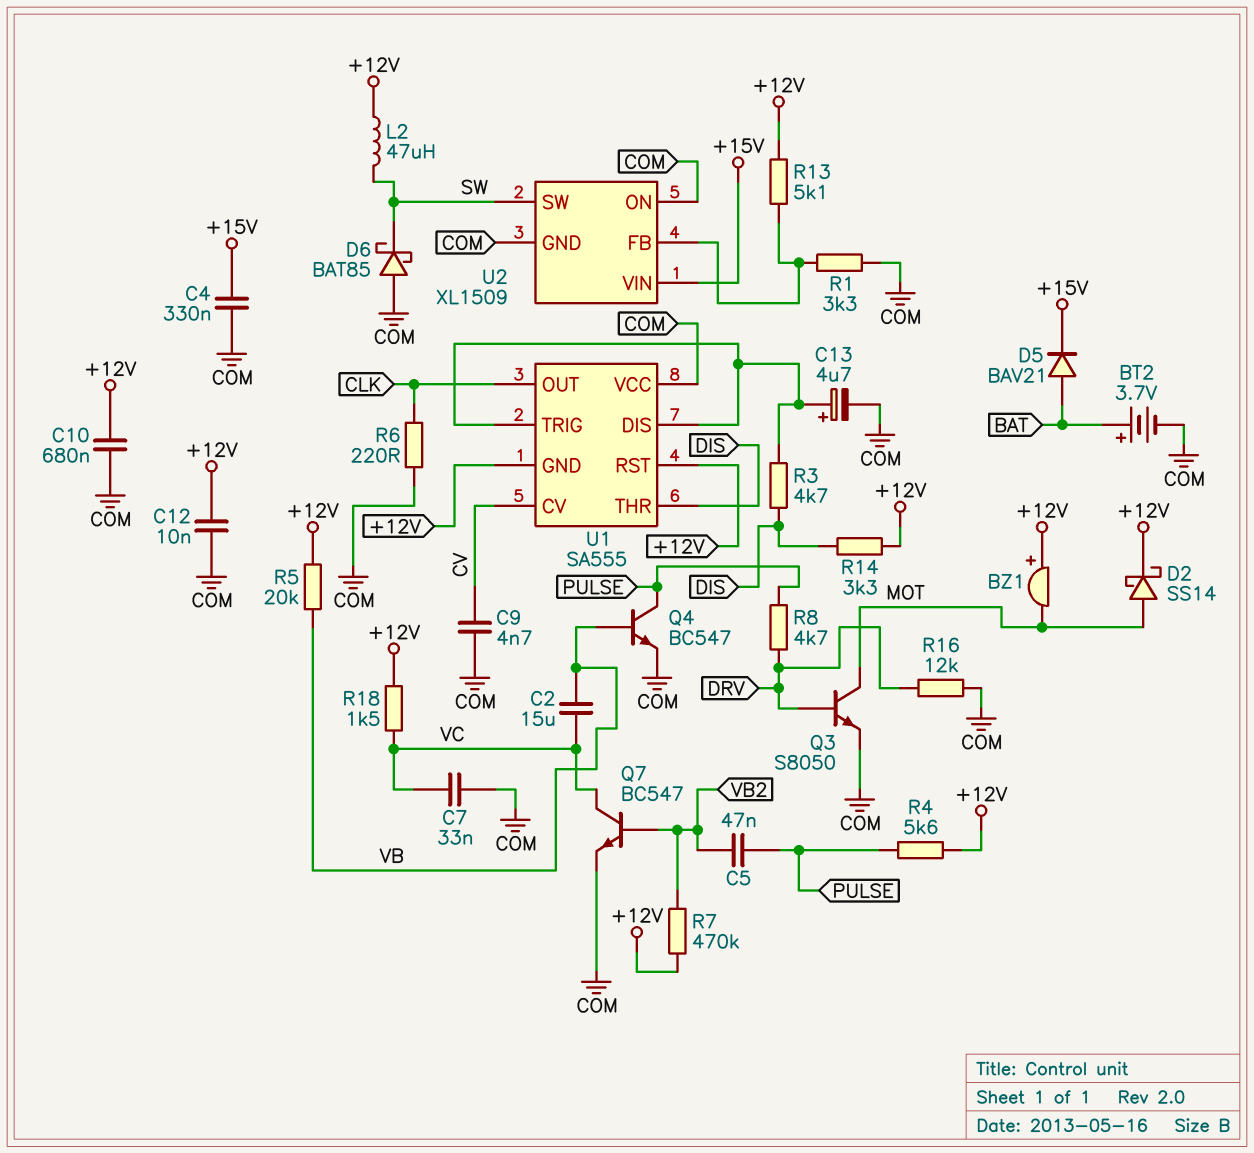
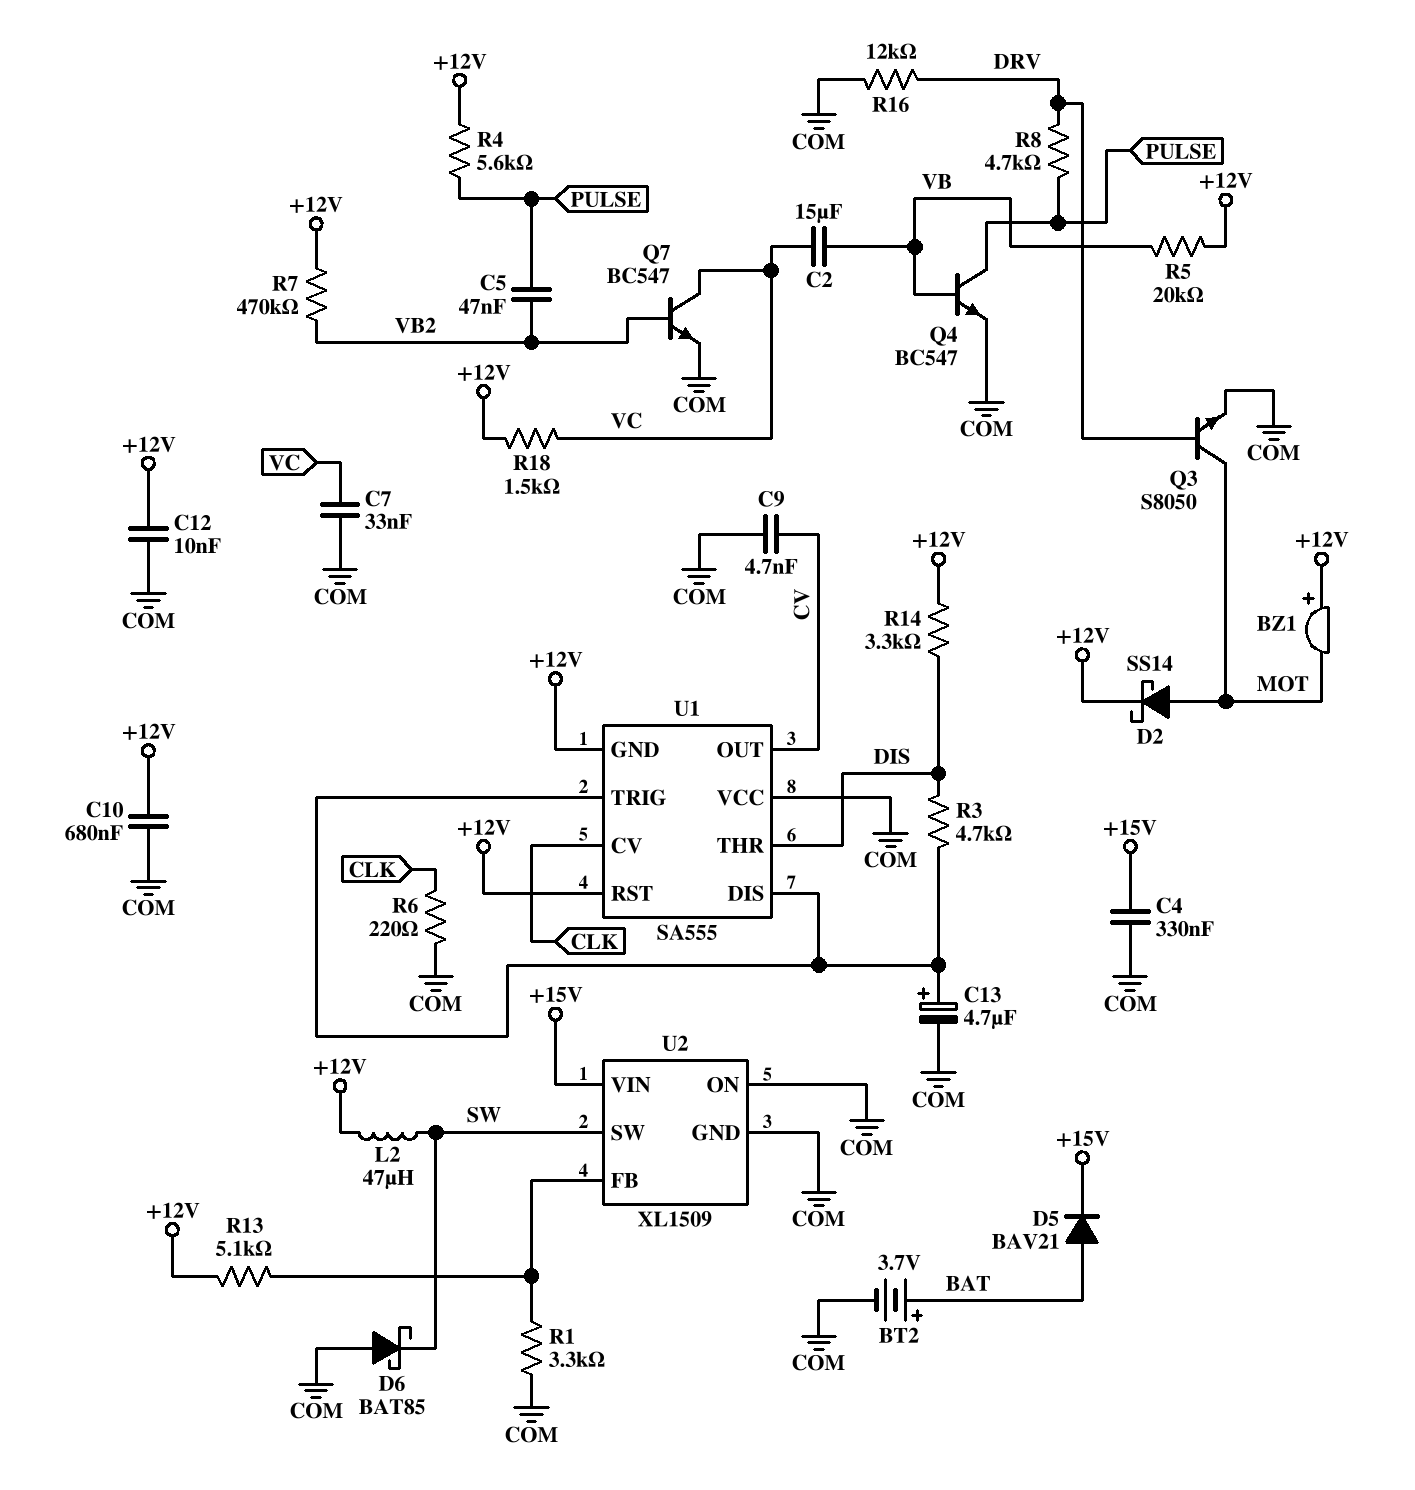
U1 pin CV: CV -> CLK
U1 pin OUT: CLK -> CV

